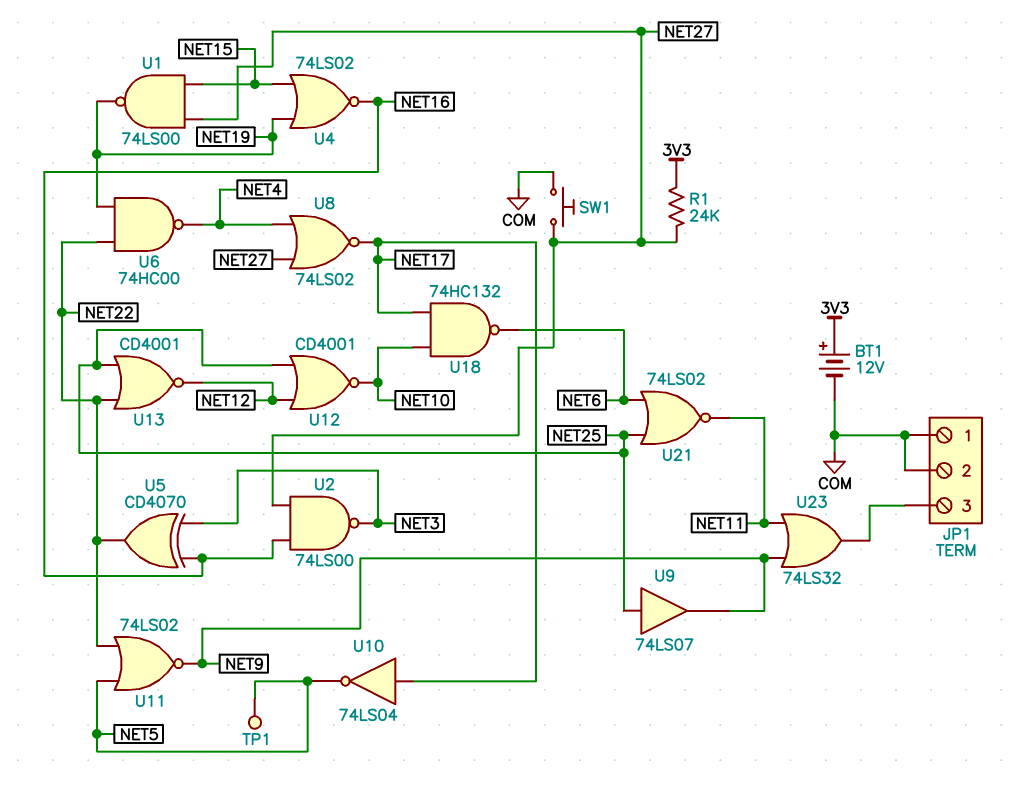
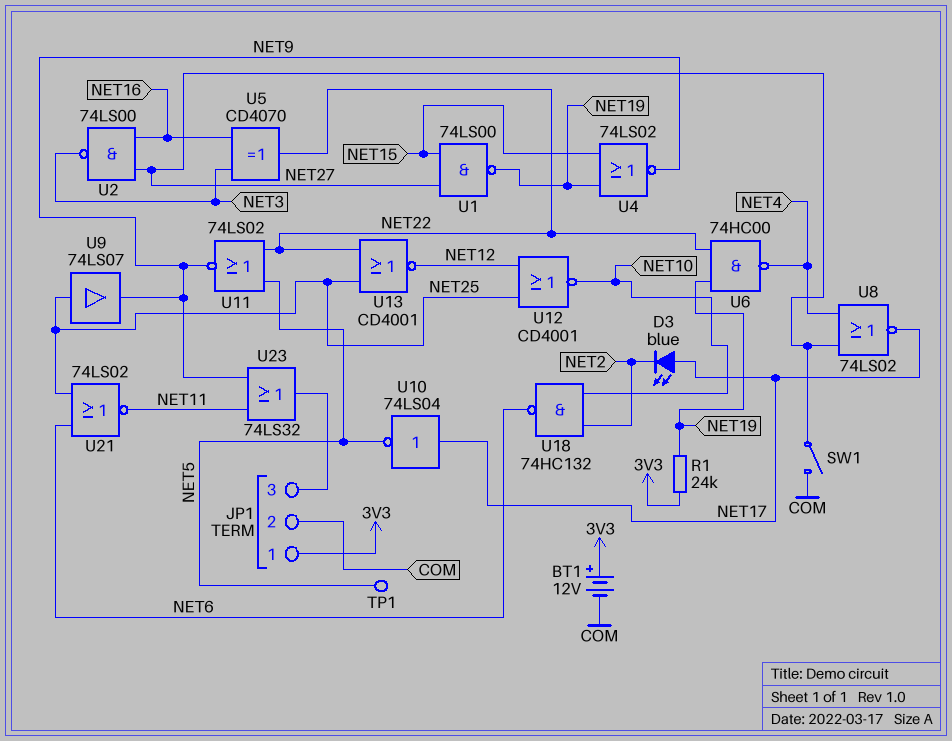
D3: none -> LED blue (A NET17, K NET2)
JP1 pin 1: COM -> 3V3
R1: 24k (3V3, NET27) -> 24k (3V3, NET19)
SW1: button (COM, NET27) -> switch (COM, NET27)
U4: NOR 74LS02 (in NET15, in NET19, out NET16) -> NOR 74LS02 (in NET15, in NET19, out NET9)
U18: NAND 74HC132 (in NET10, in NET17, out NET6) -> NAND 74HC132 (in NET2, in NET10, out NET6)

